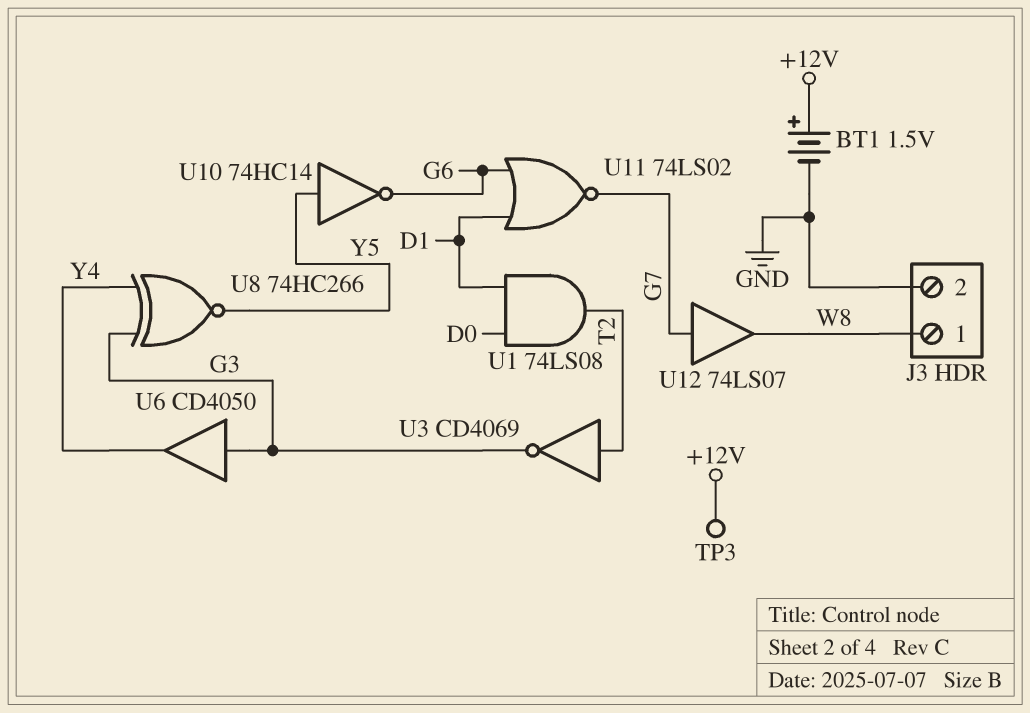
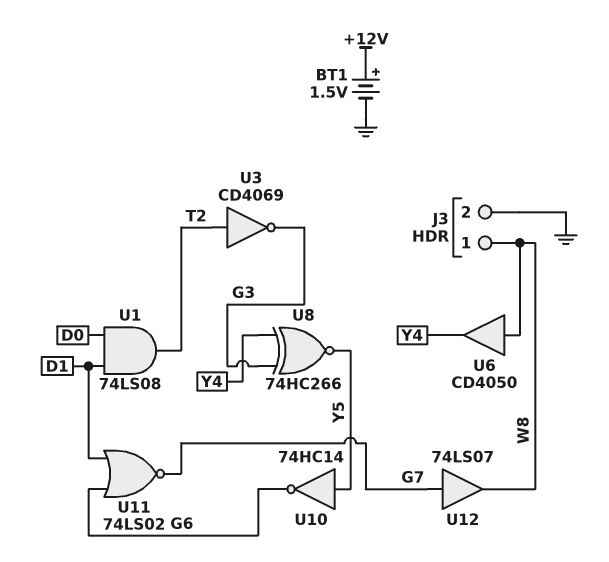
TP3: test point (+12V) -> none
U6: buffer CD4050 (in G3, out Y4) -> buffer CD4050 (in W8, out Y4)

